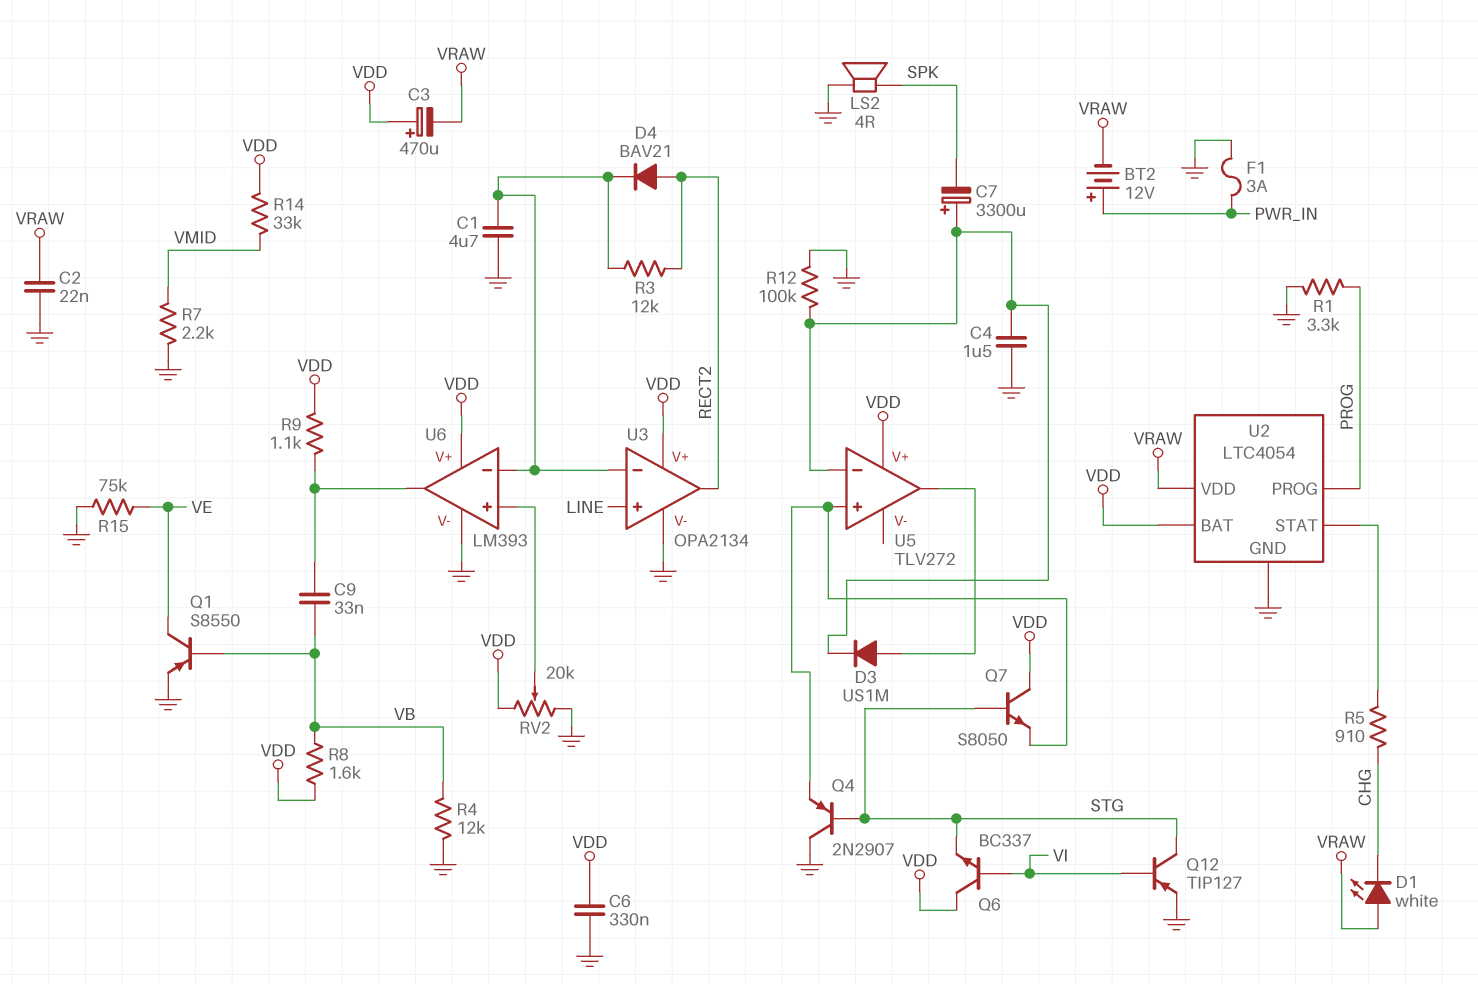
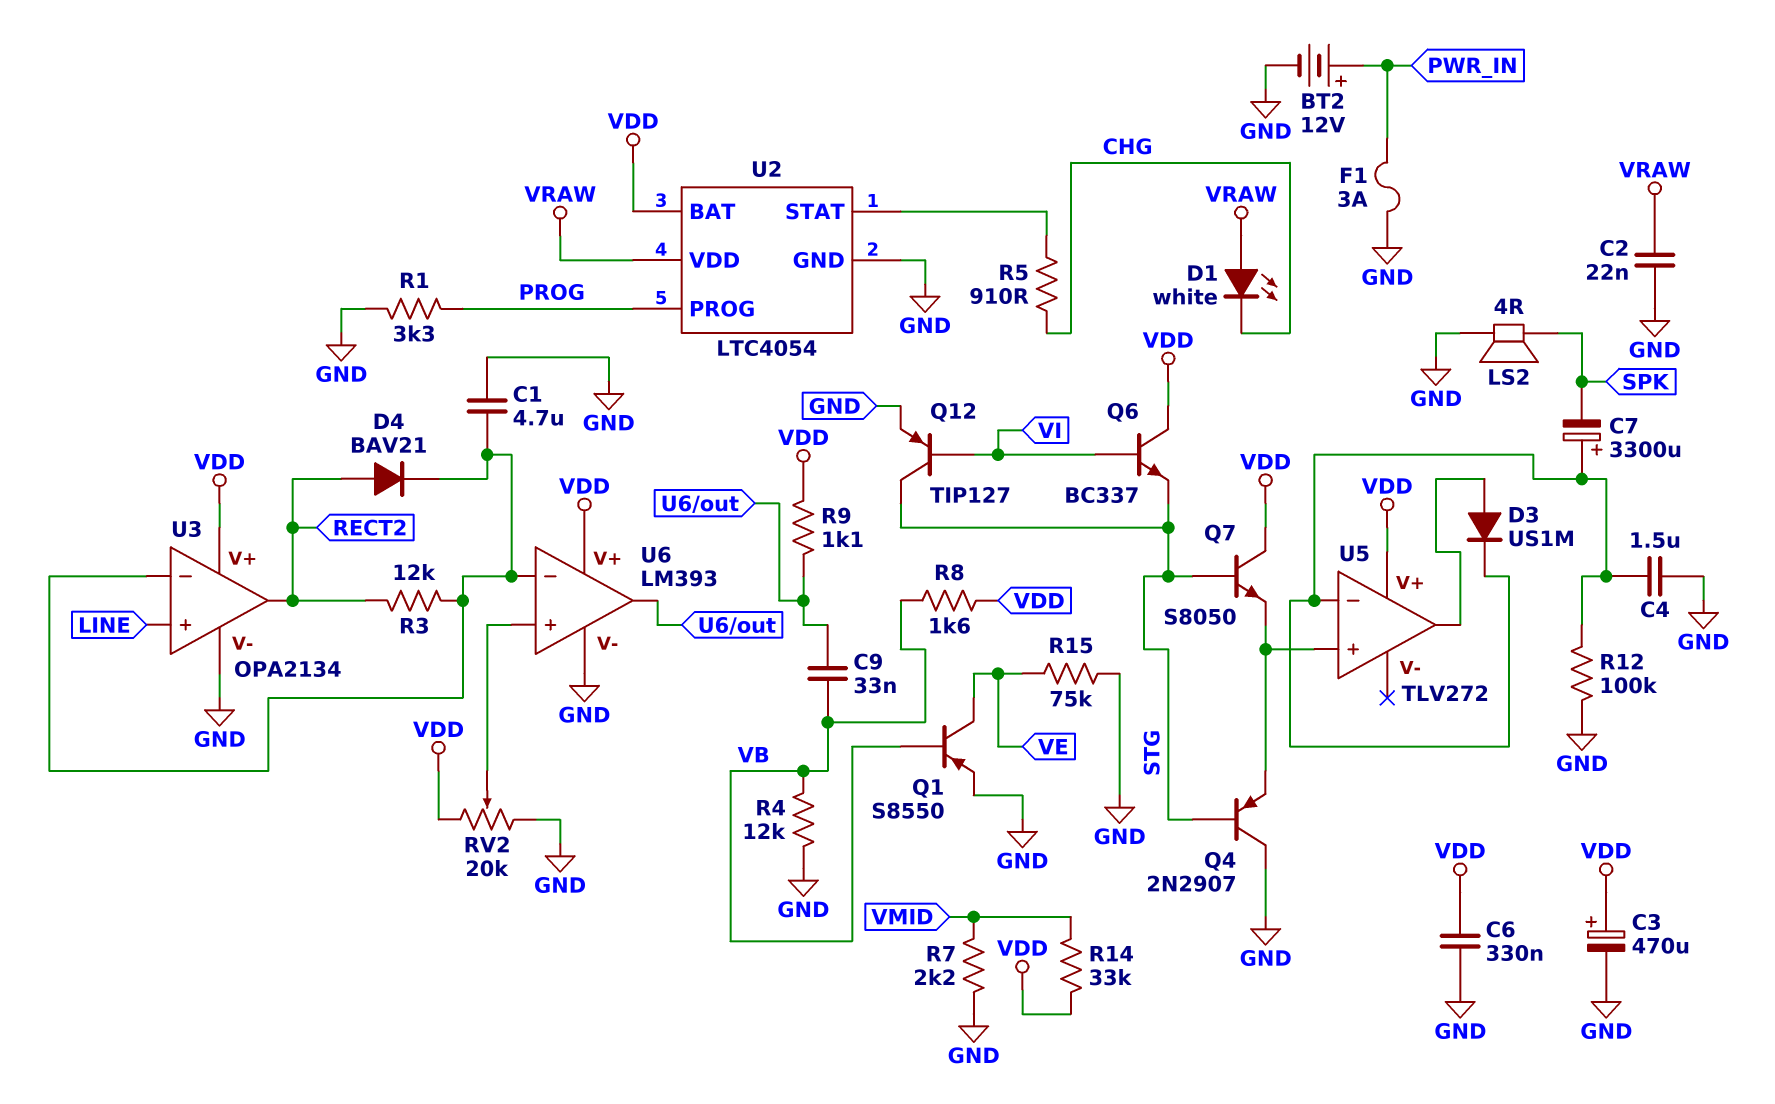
BT2: 12V (plus PWR_IN, minus VRAW) -> 12V (plus PWR_IN, minus GND)
C3: 470uF (plus VDD, minus VRAW) -> 470uF (plus VDD, minus GND)

